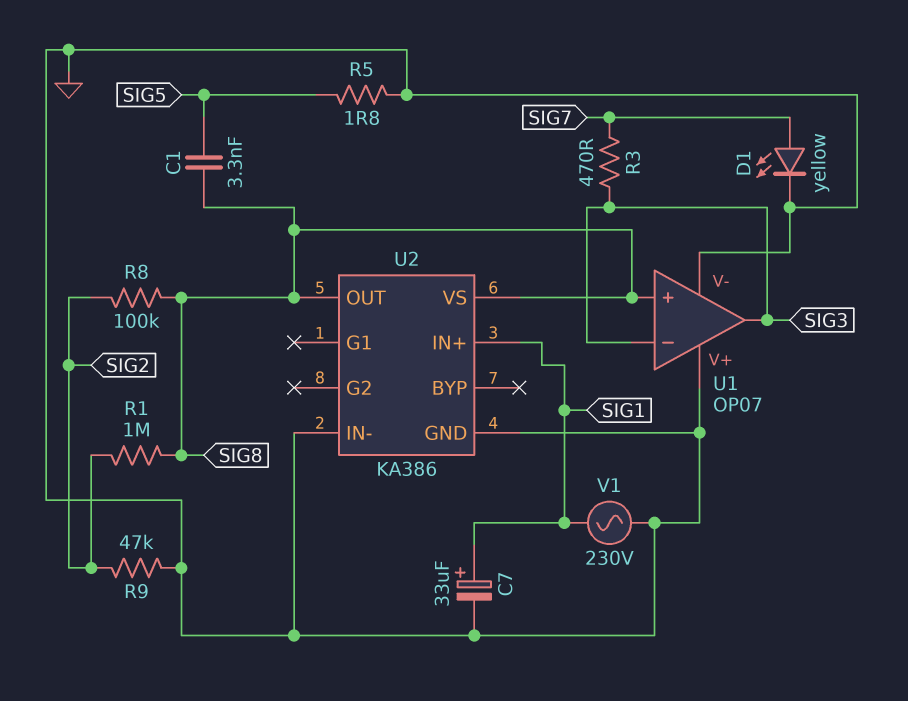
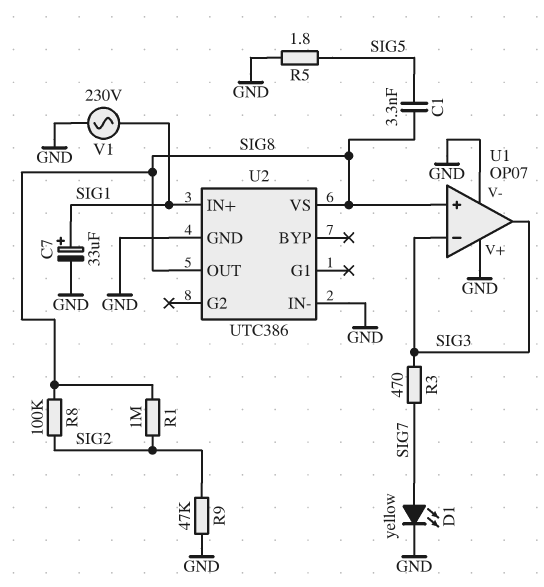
U2: KA386 -> UTC386

